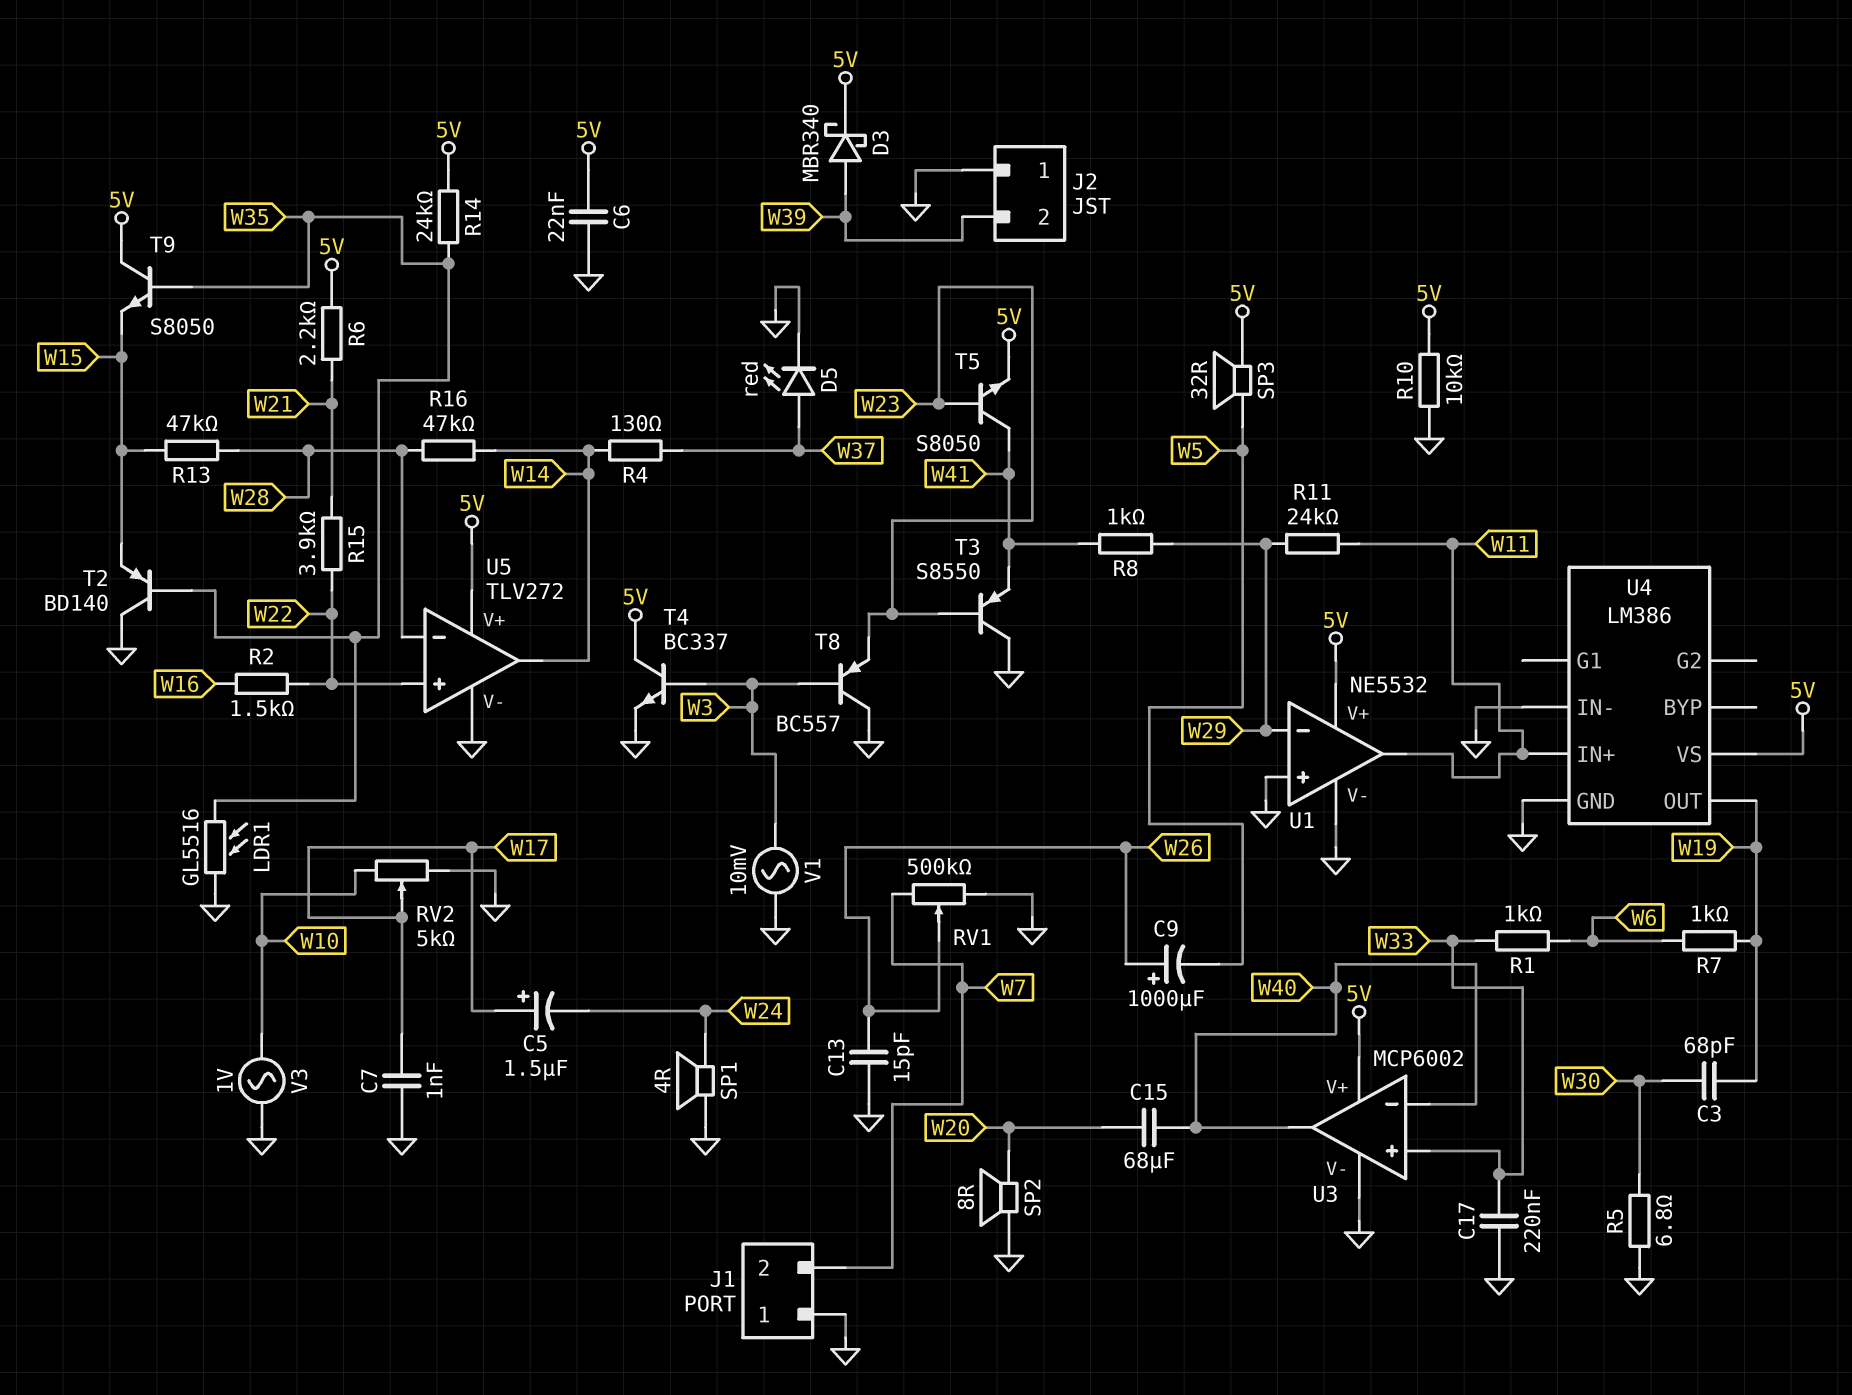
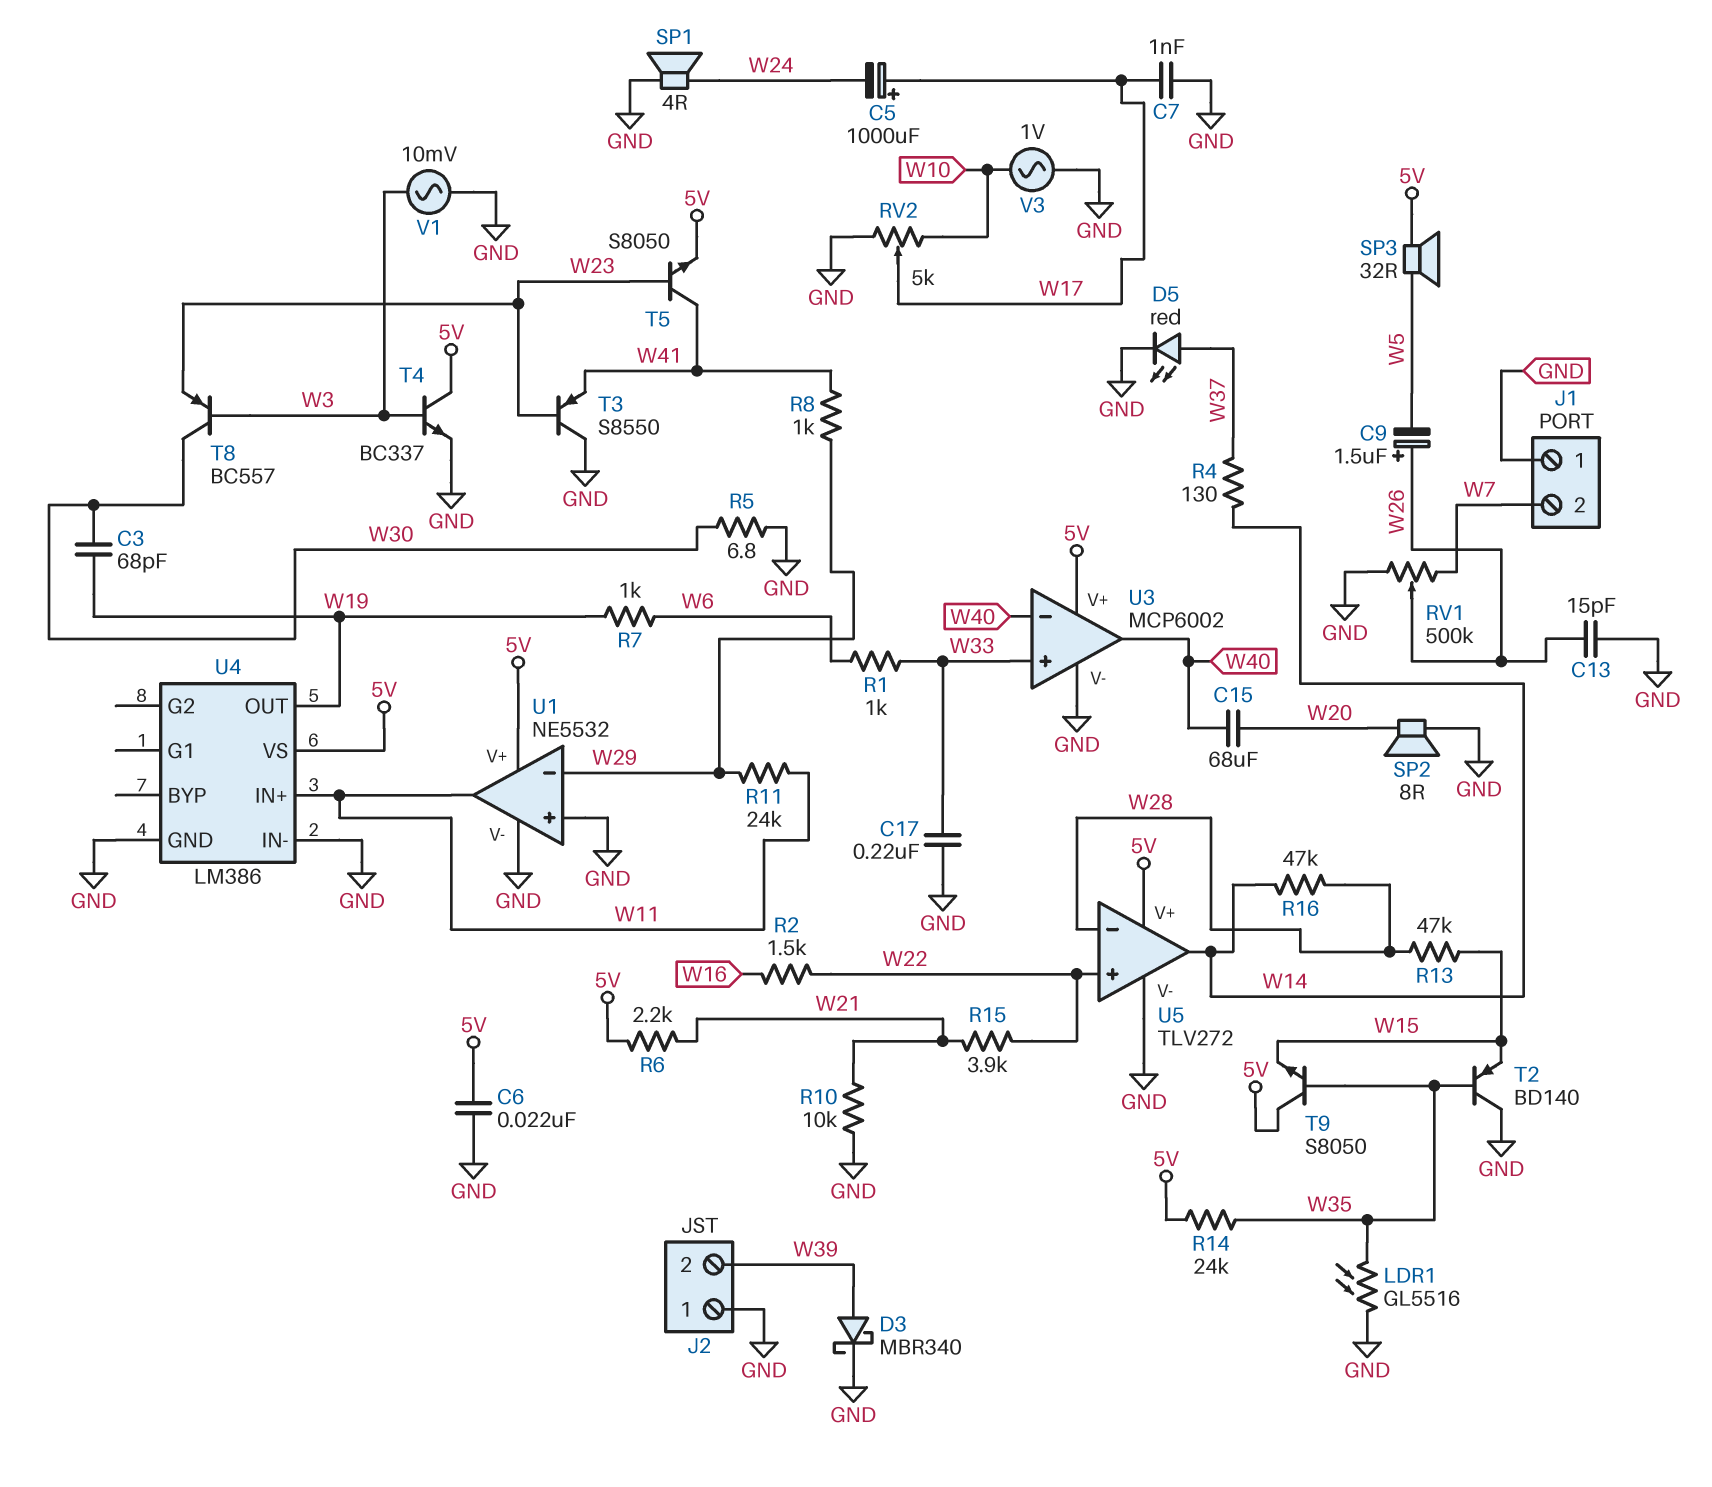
C5: 1.5uF (plus W17, minus W24) -> 1000uF (plus W17, minus W24)
C9: 1000uF (plus W26, minus W5) -> 1.5uF (plus W26, minus W5)
D3: schottky MBR340 (A W39, K 5V) -> schottky MBR340 (A W39, K GND)
R10: 10k (5V, GND) -> 10k (GND, W21)
T8: PNP BC557 (B W3, C GND, E W23) -> PNP BC557 (B W3, C W30, E W23)

